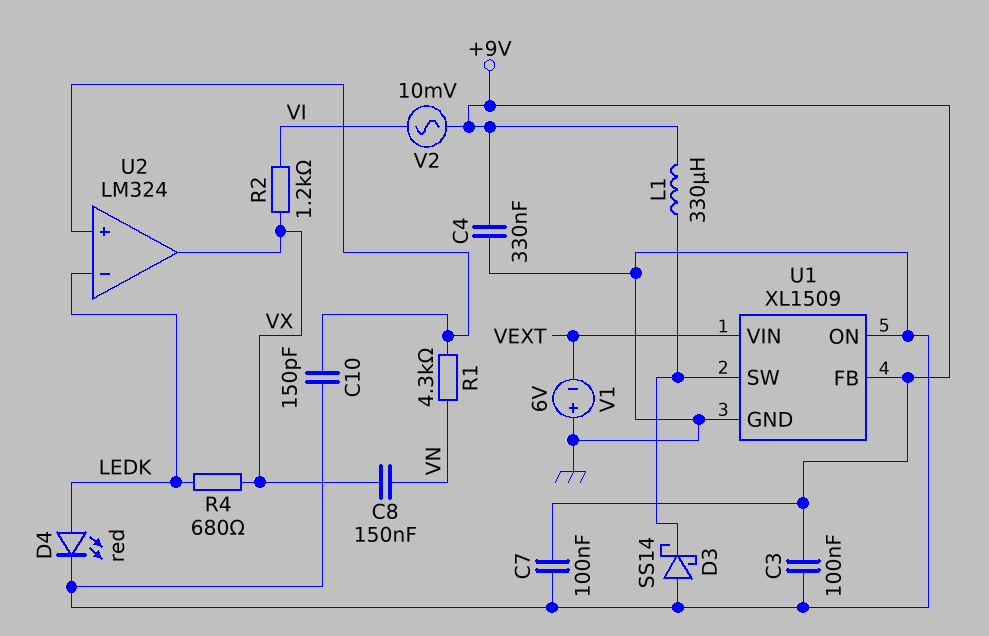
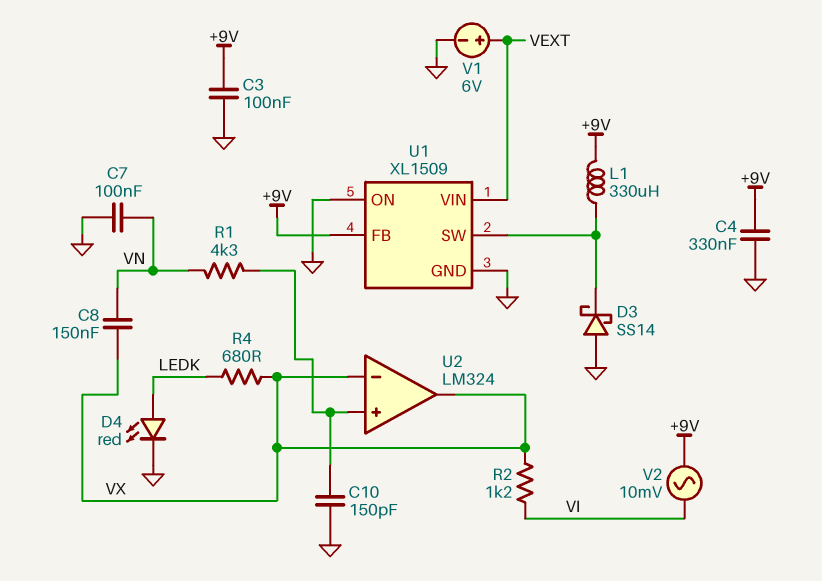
C7: 100nF (+9V, GND) -> 100nF (GND, VN)
U2 pin in-: LEDK -> VX
V1: 6V (plus GND, minus VEXT) -> 6V (plus VEXT, minus GND)

